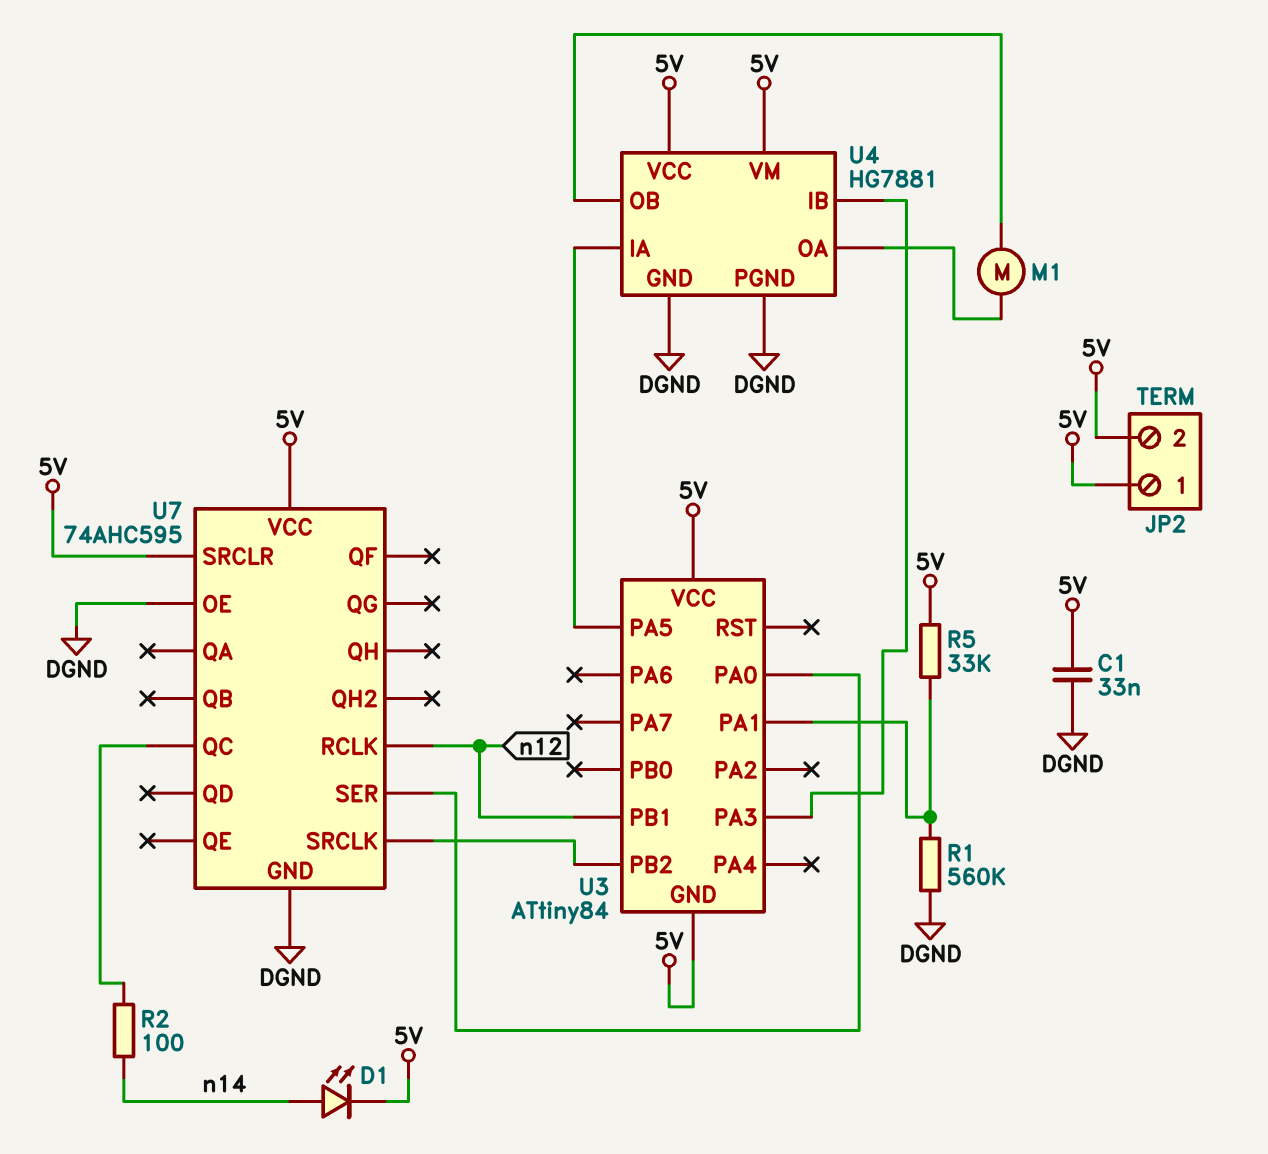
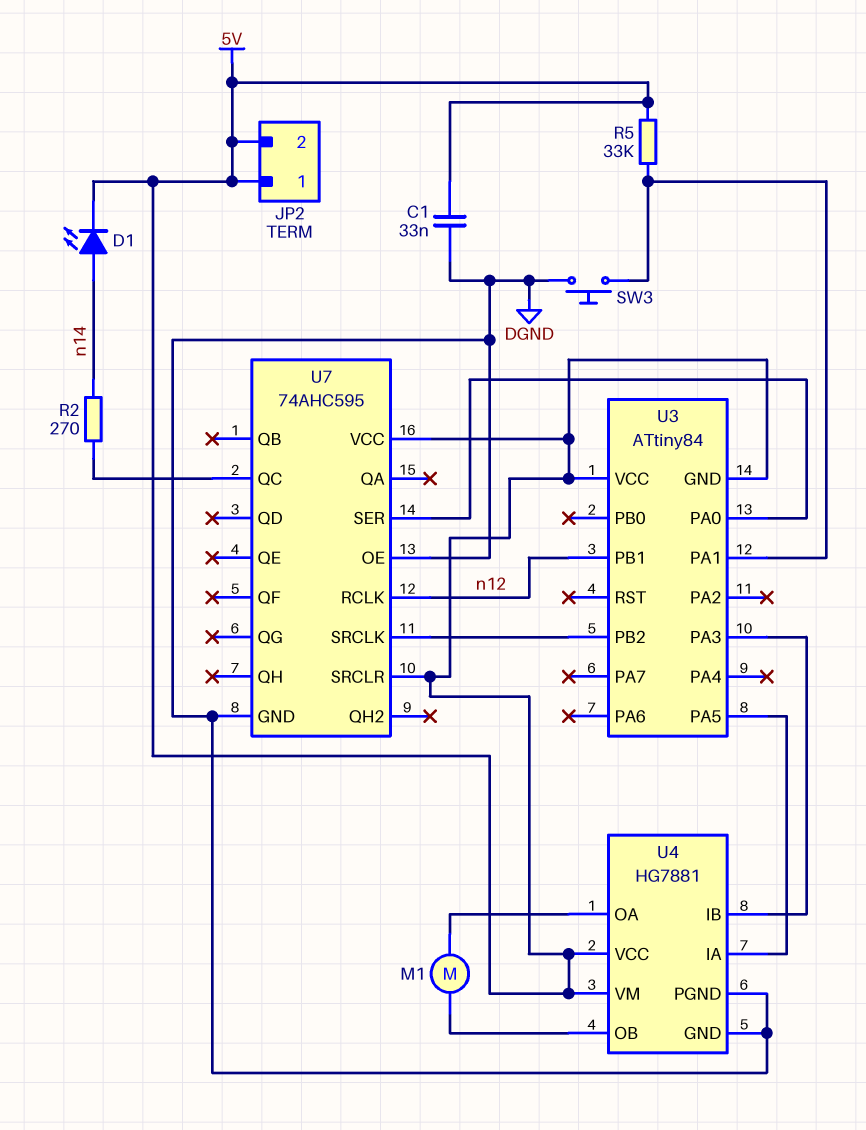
R1: 560k (DGND, U3/PA1) -> none
R2: 100 (U7/QC, n14) -> 270 (U7/QC, n14)
SW3: none -> button (DGND, U3/PA1)

